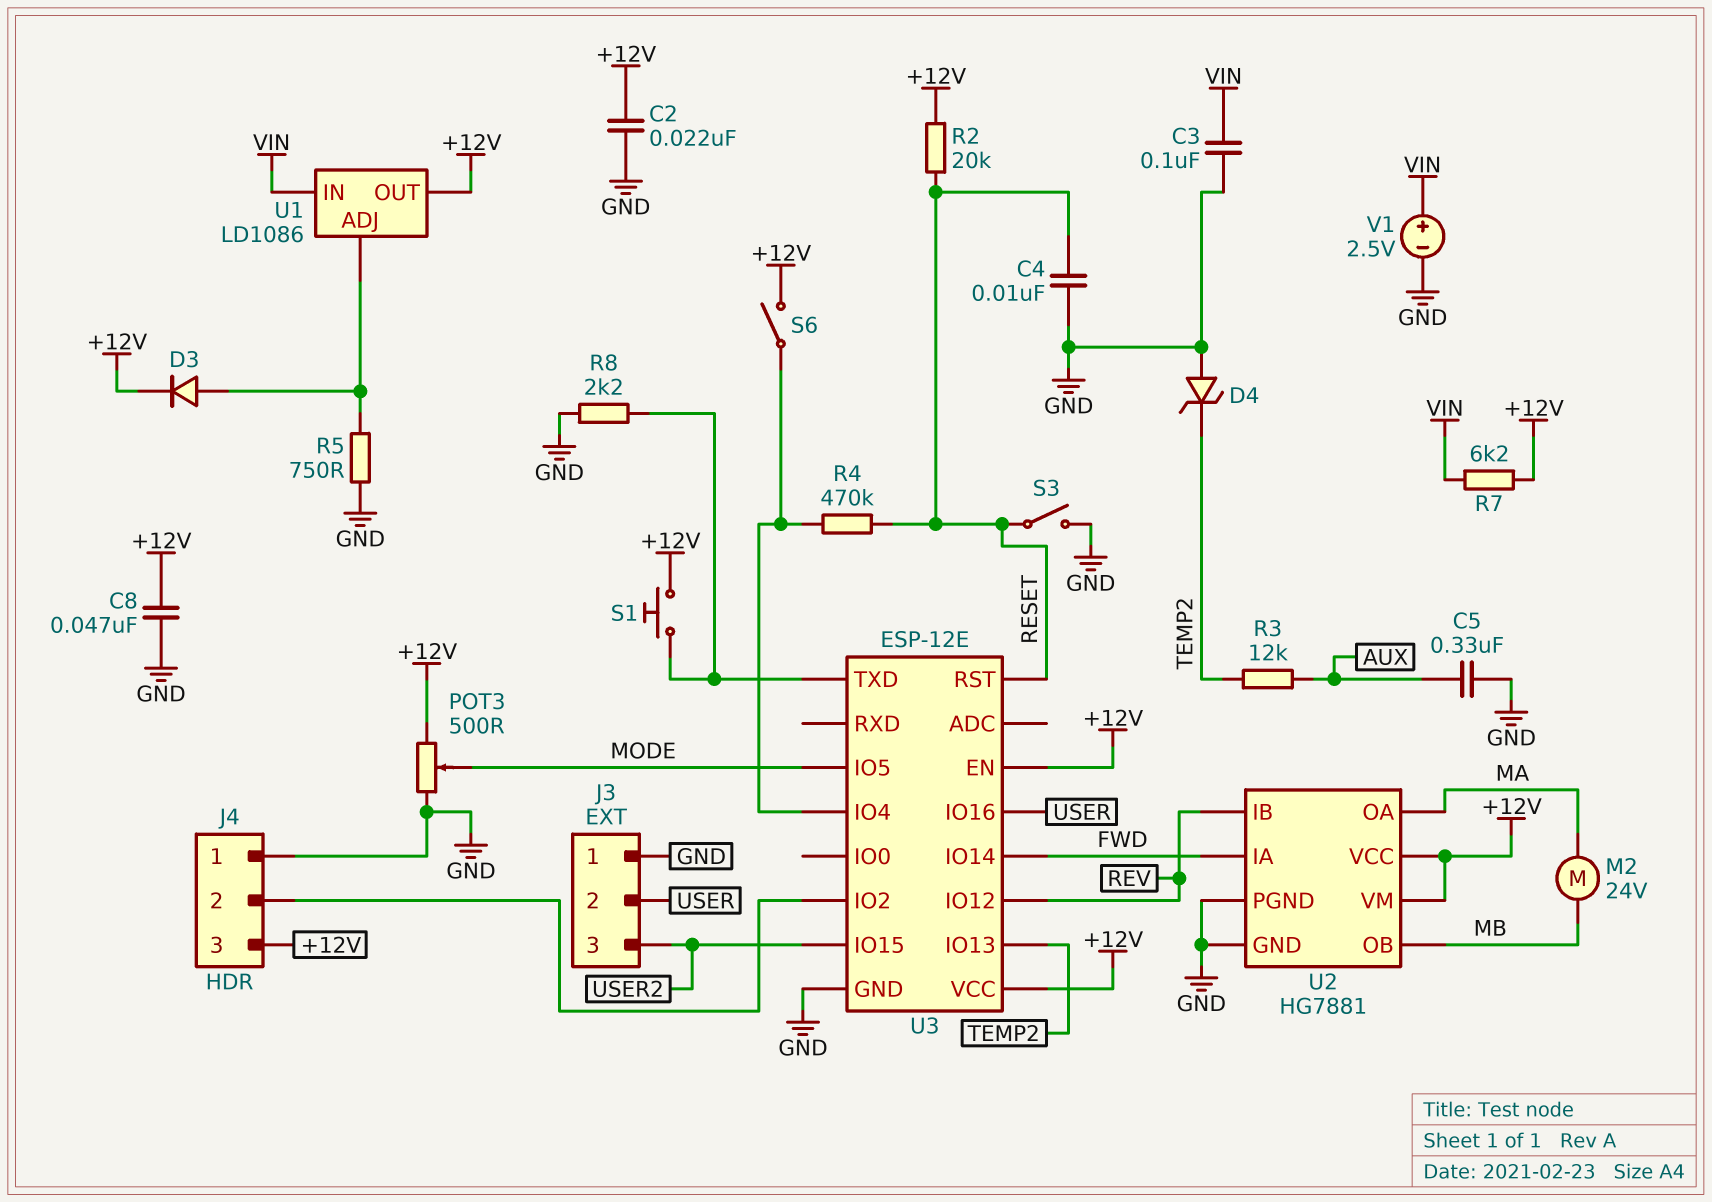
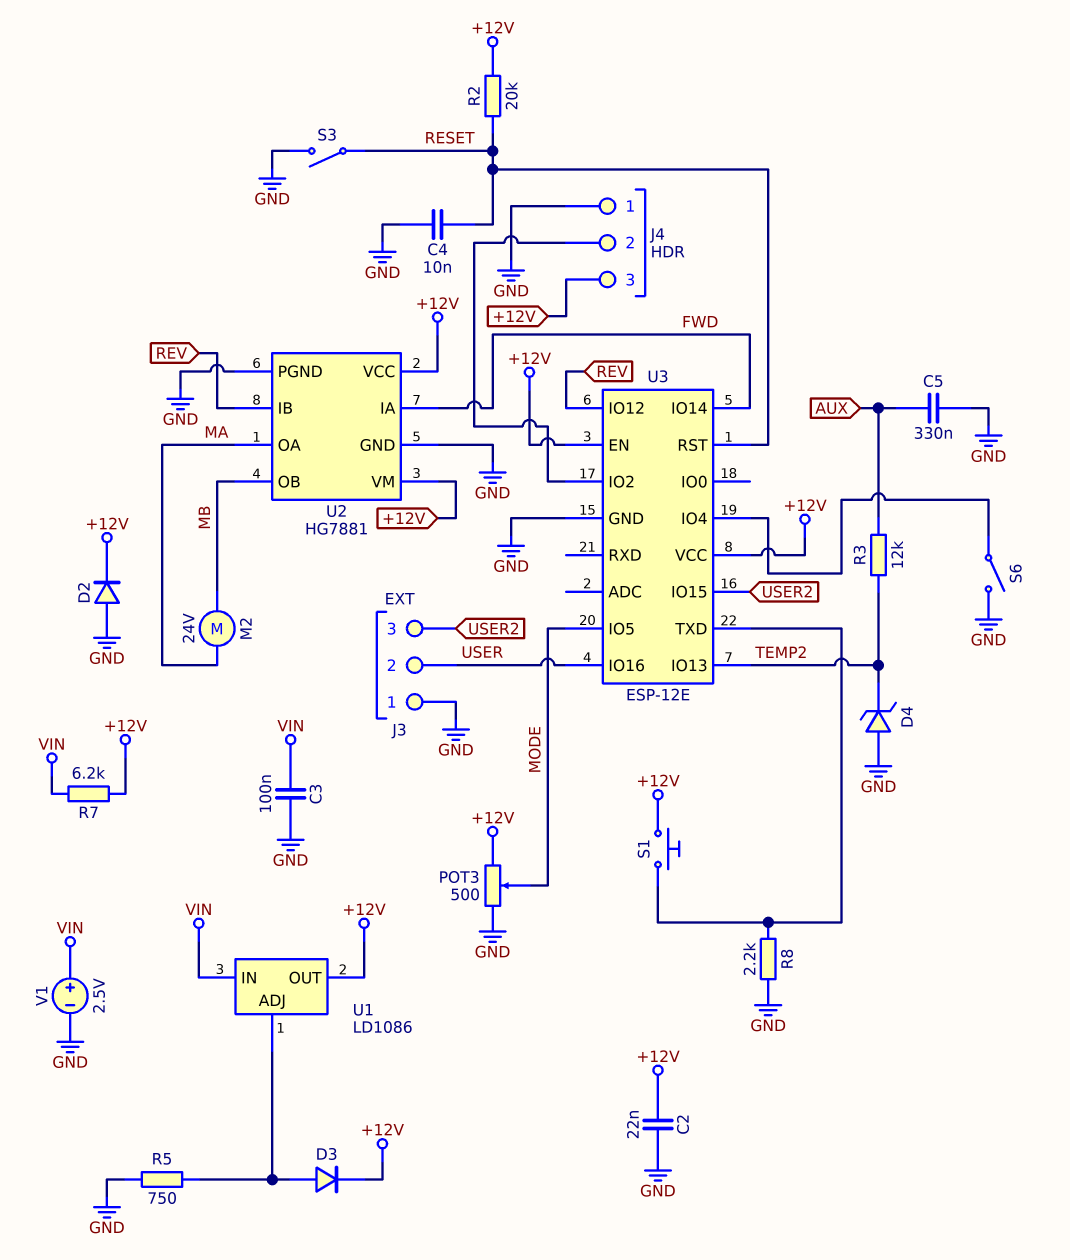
C8: 47nF (+12V, GND) -> none
D2: none -> diode (A GND, K +12V)
R4: 470k (RESET, U3/IO4) -> none
S6: switch (+12V, U3/IO4) -> switch (GND, U3/IO4)

